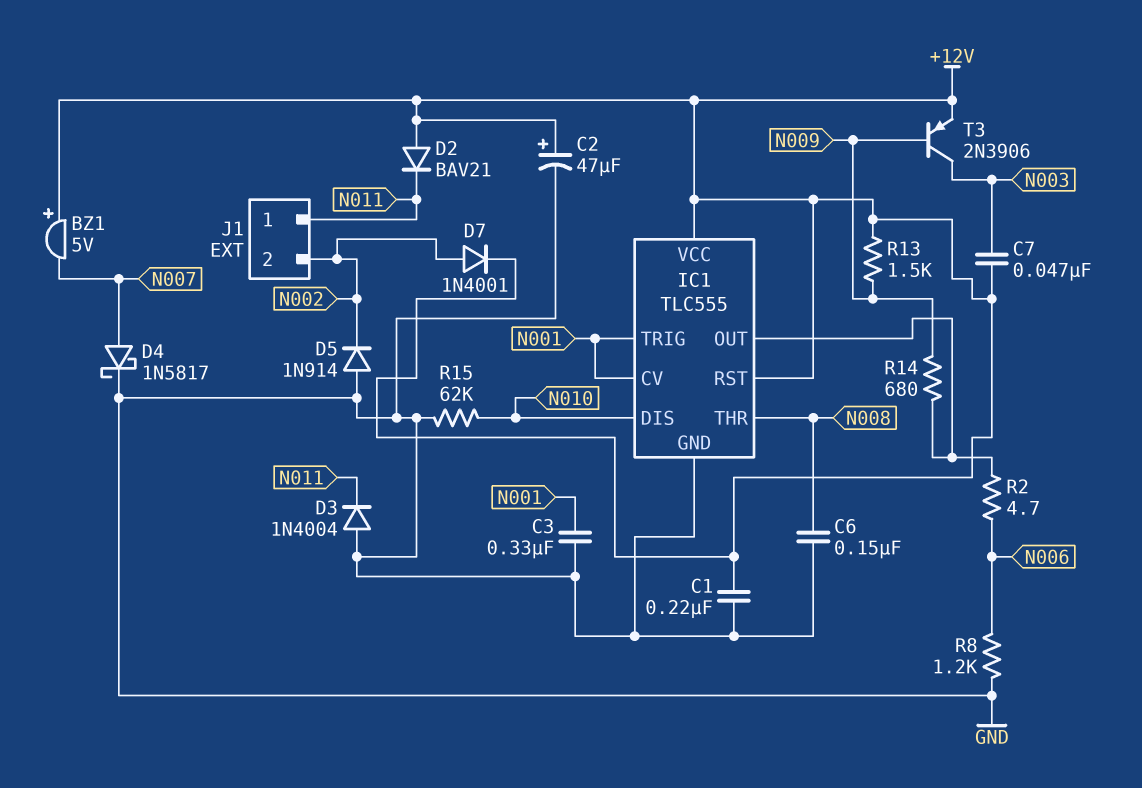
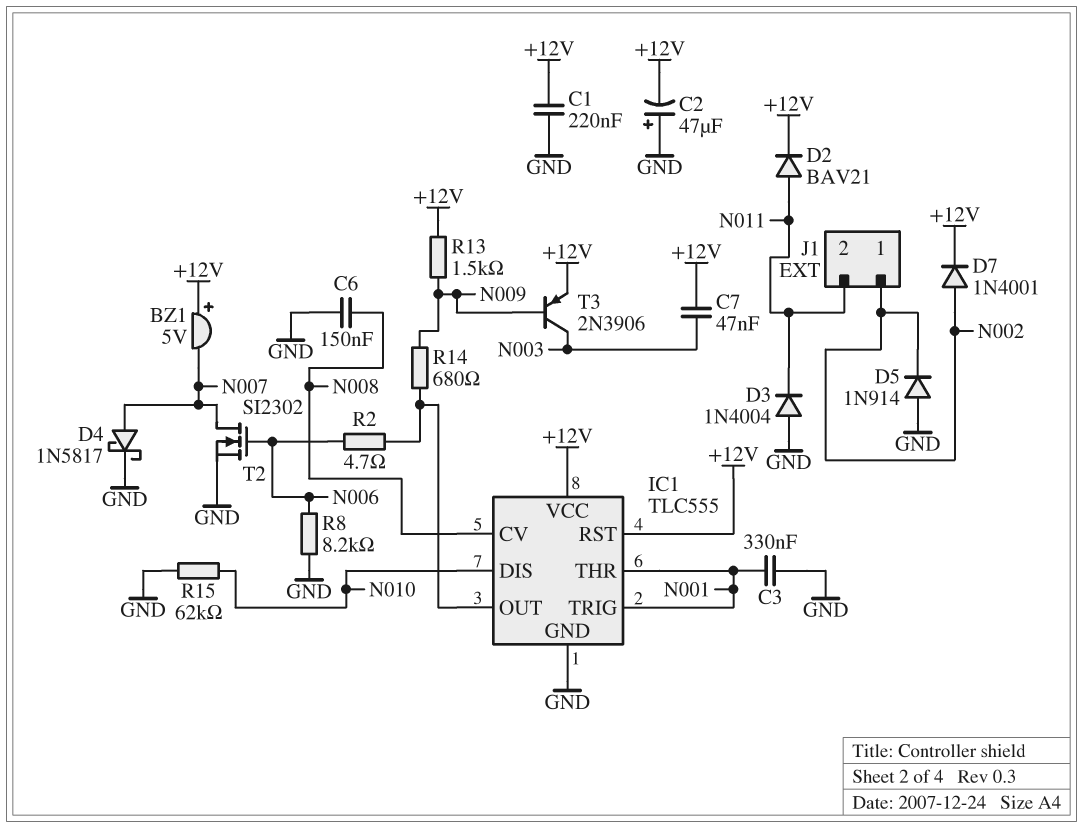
C2: 47uF (plus +12V, minus GND) -> 47uF (plus GND, minus +12V)
D2: diode BAV21 (A +12V, K N011) -> diode BAV21 (A N011, K +12V)
IC1 pin CV: N001 -> N008
IC1 pin THR: N008 -> N001
J1 pin 1: N011 -> N002
J1 pin 2: N002 -> N011
R8: 1.2k (GND, N006) -> 8.2k (GND, N006)
T2: none -> NMOS SI2302 (G N006, D N007, S GND)

